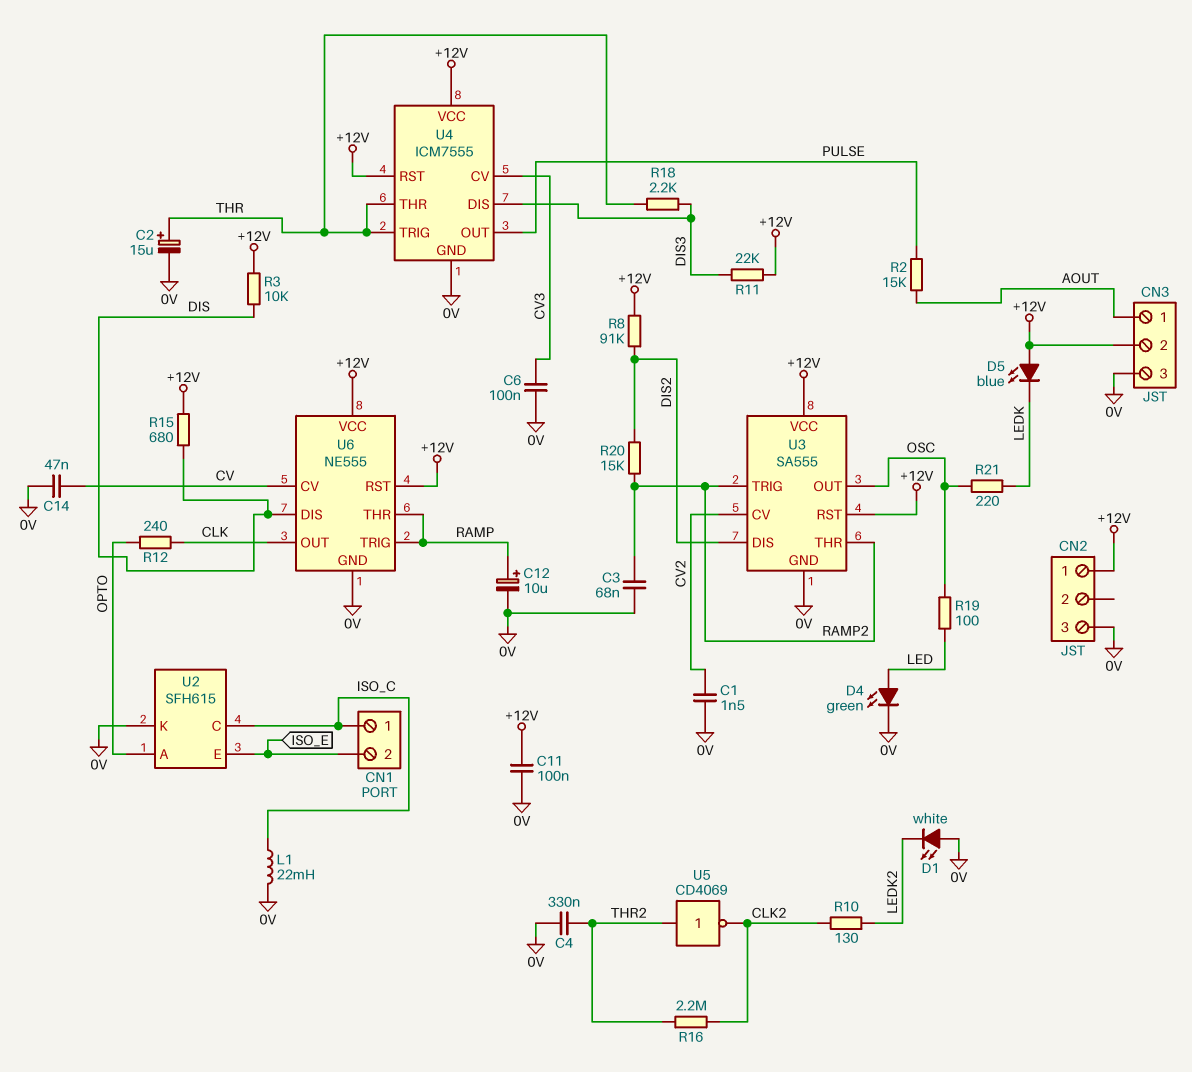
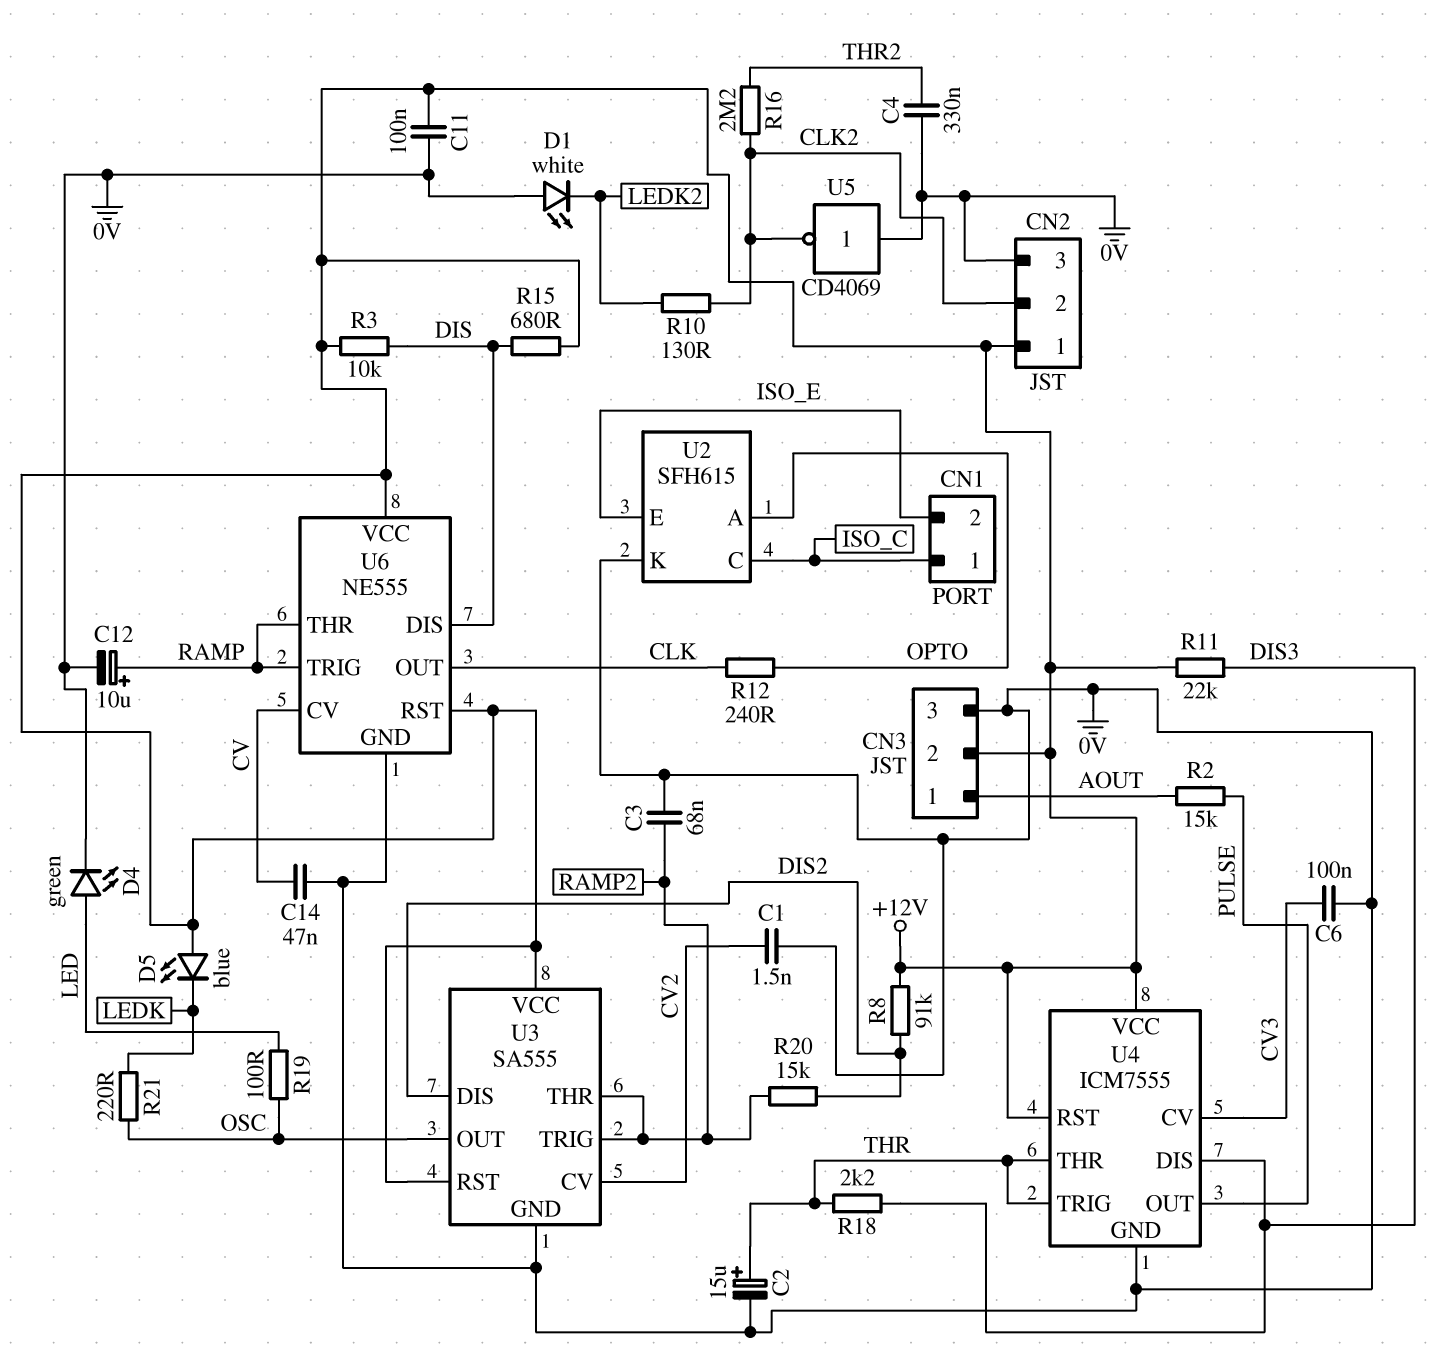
CN2 pin 2: none -> CLK2
L1: 22mH (0V, ISO_C) -> none
U5: NOT CD4069 (in THR2, out CLK2) -> NOT CD4069 (in 0V, out CLK2)

